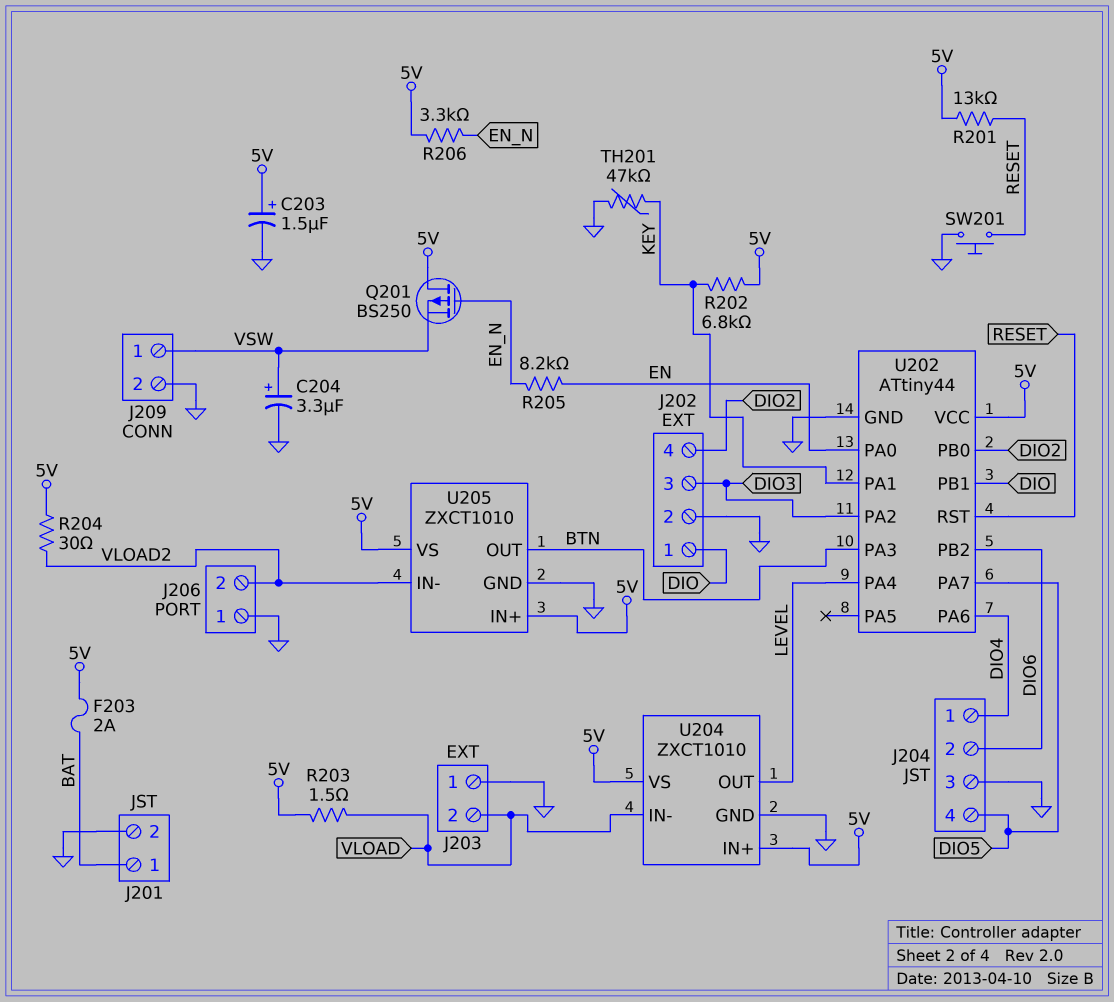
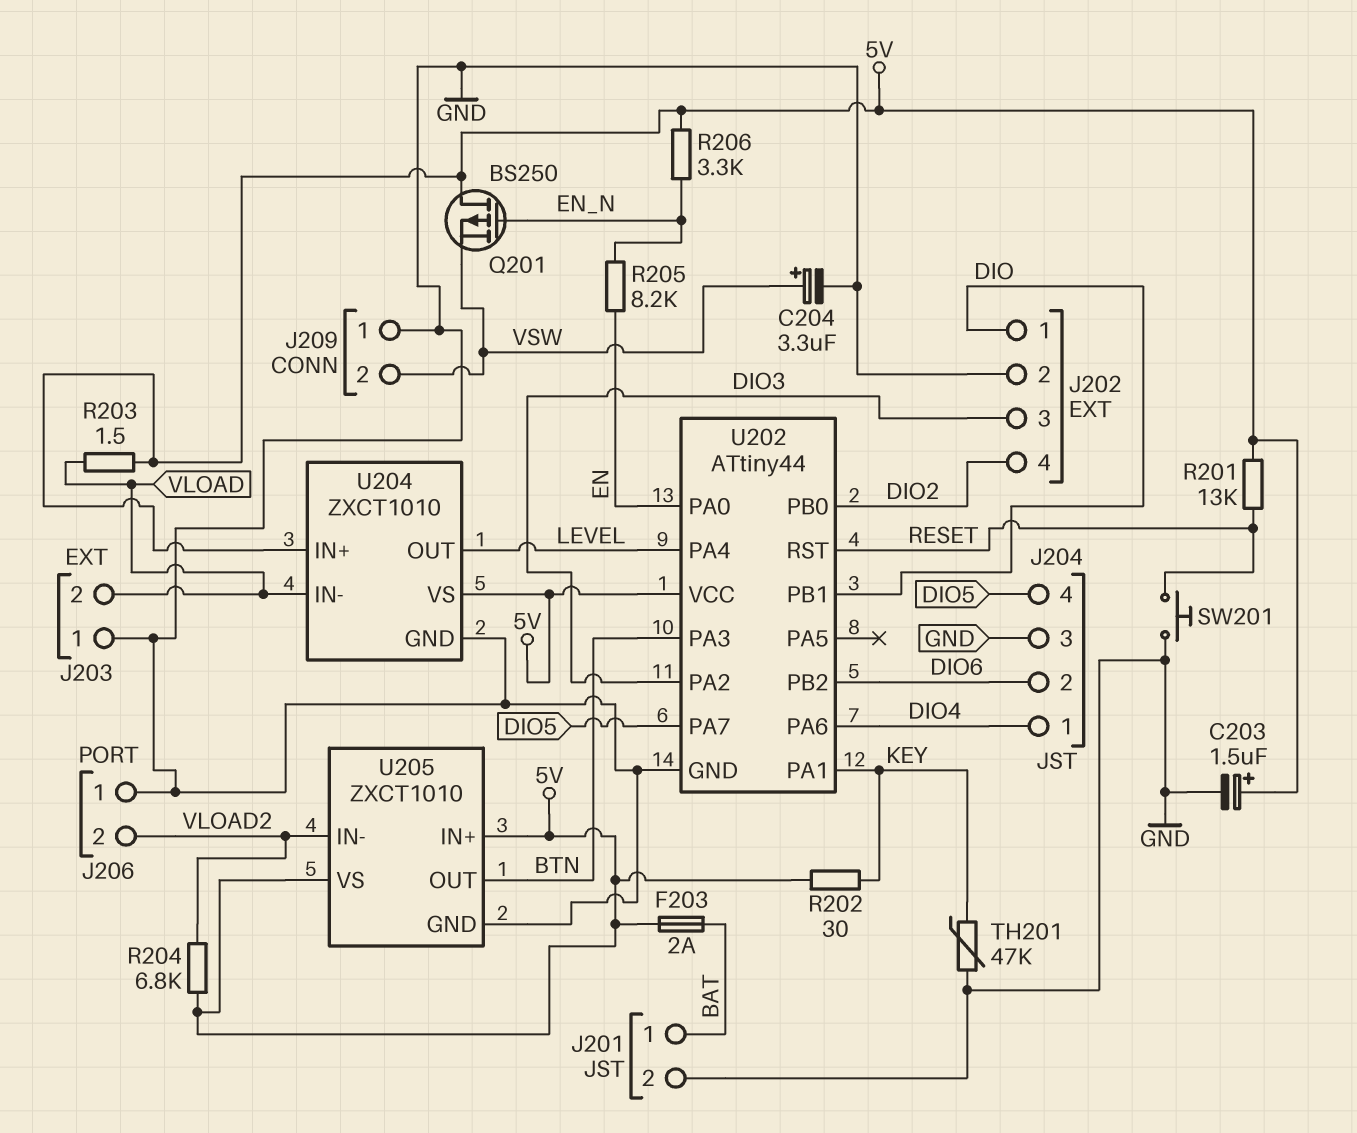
J209 pin 1: VSW -> GND
J209 pin 2: GND -> VSW
R202: 6.8k (5V, KEY) -> 30 (5V, KEY)
R204: 30 (5V, VLOAD2) -> 6.8k (5V, VLOAD2)

